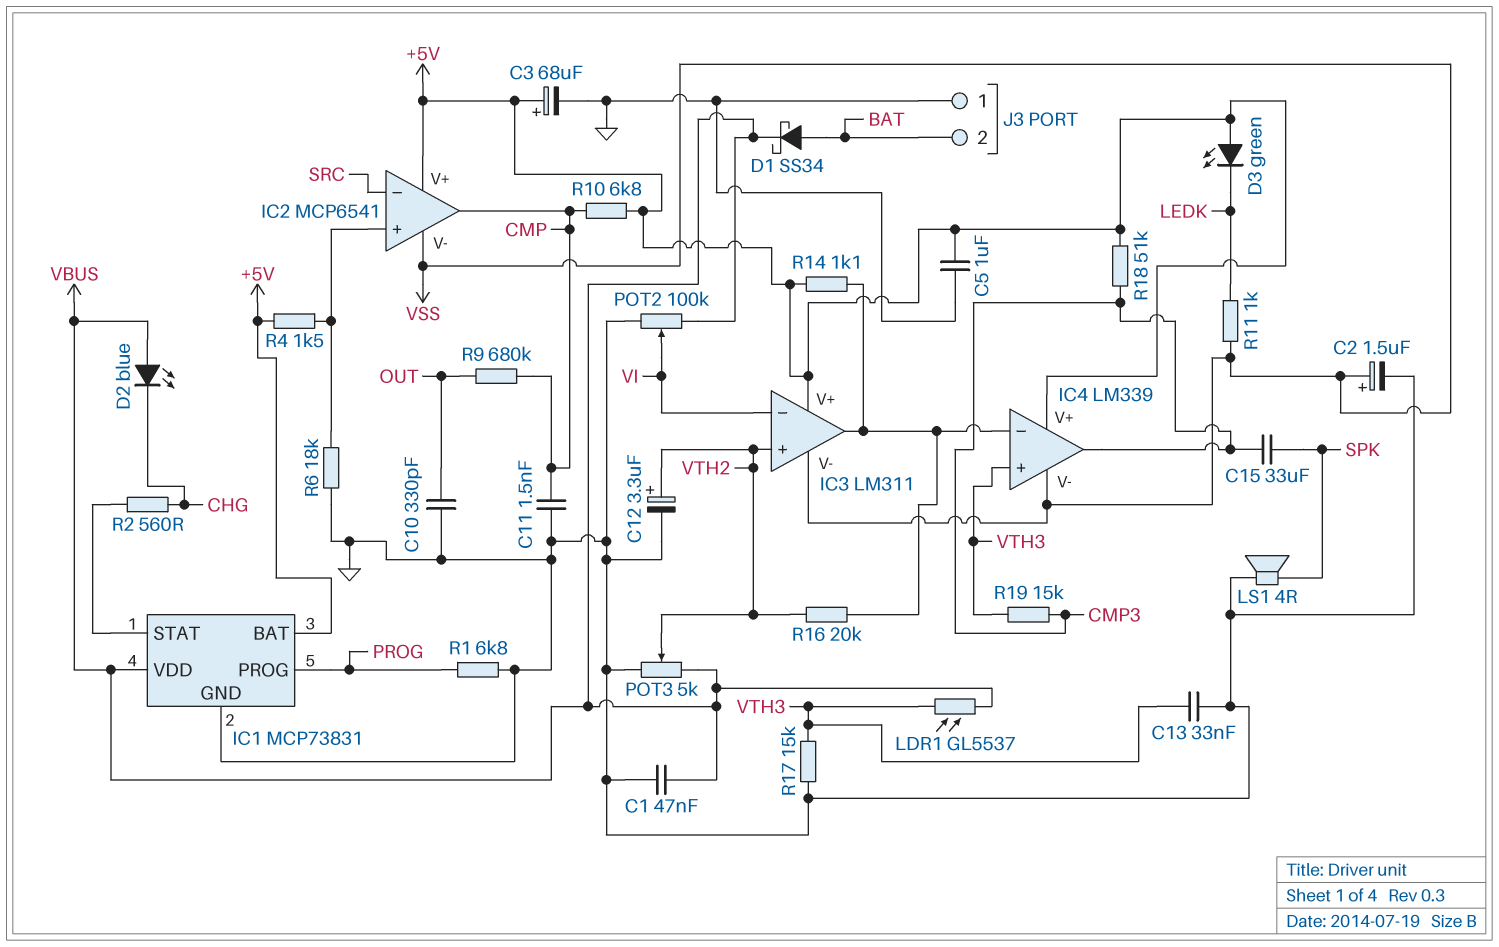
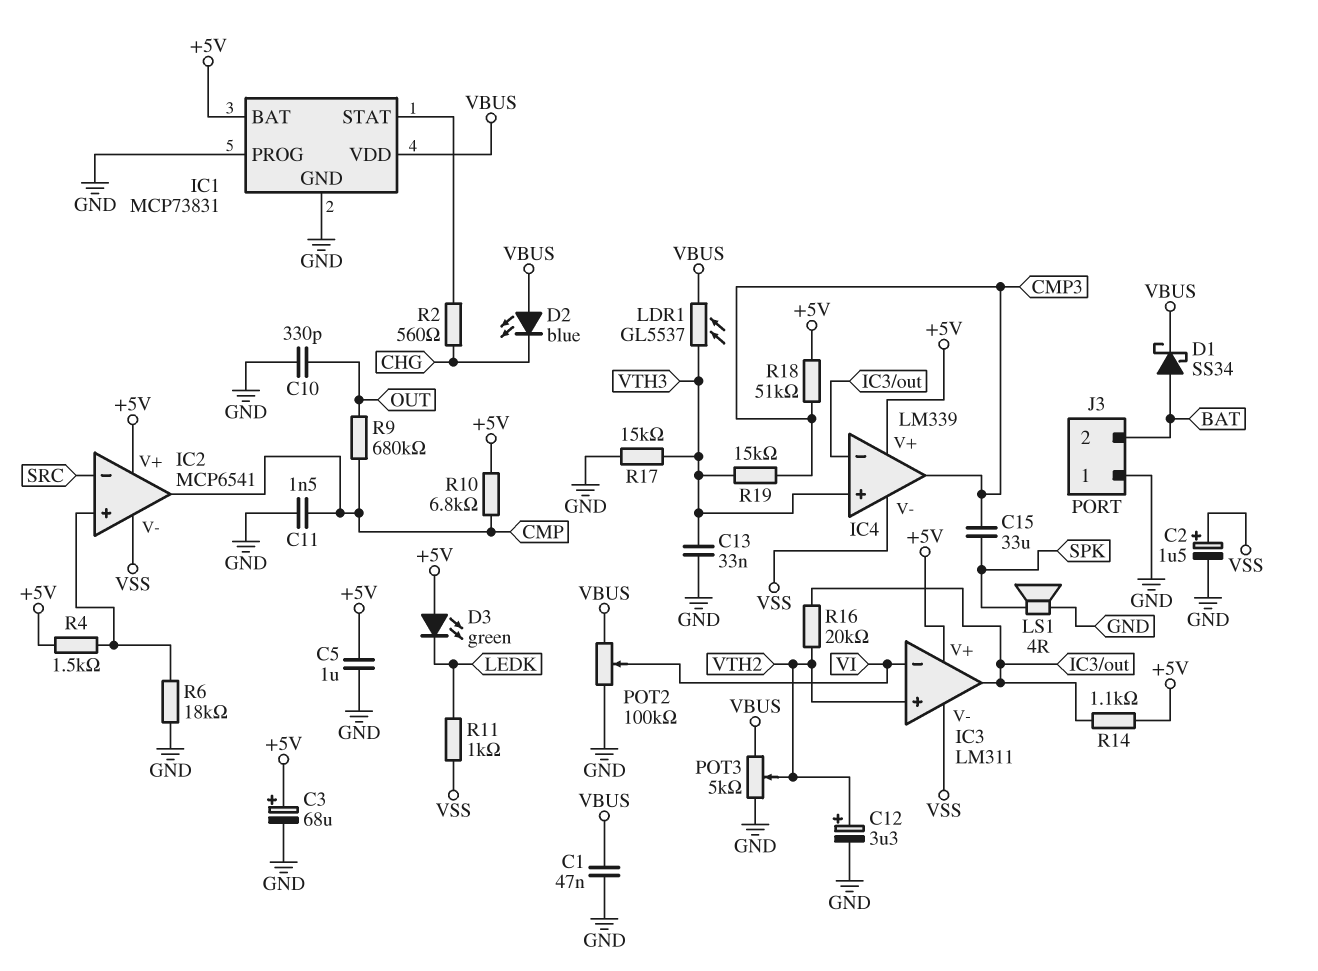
IC1 pin PROG: PROG -> GND
R1: 6.8k (GND, PROG) -> none

